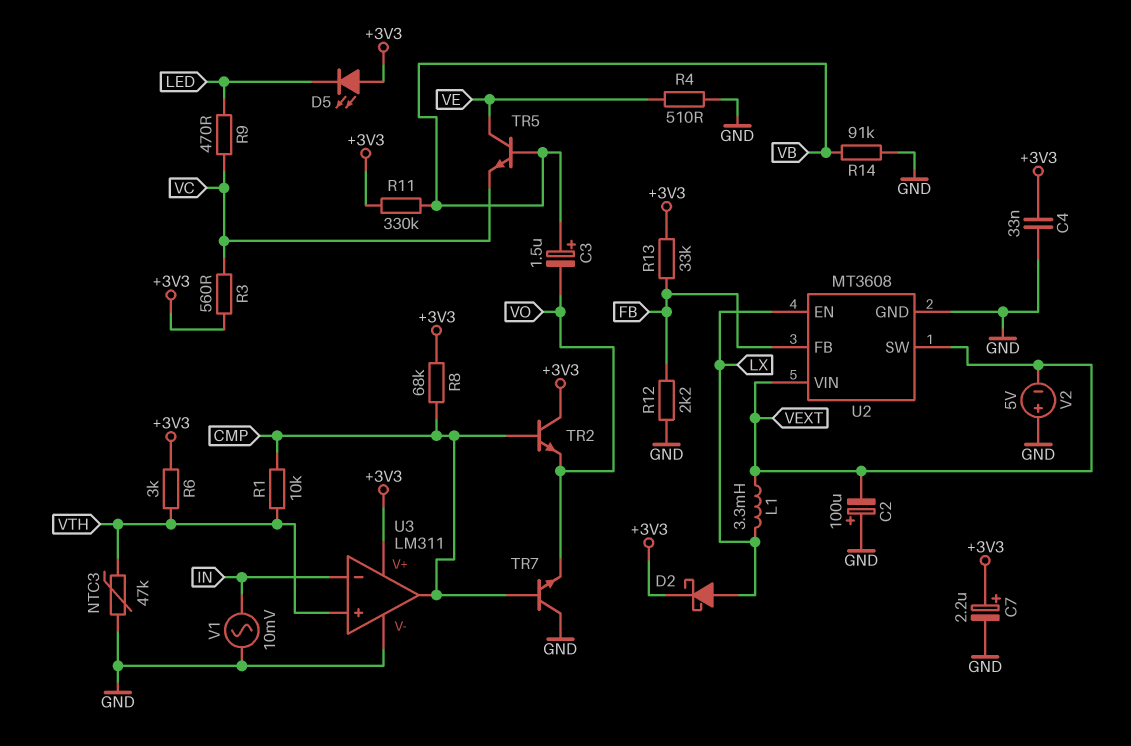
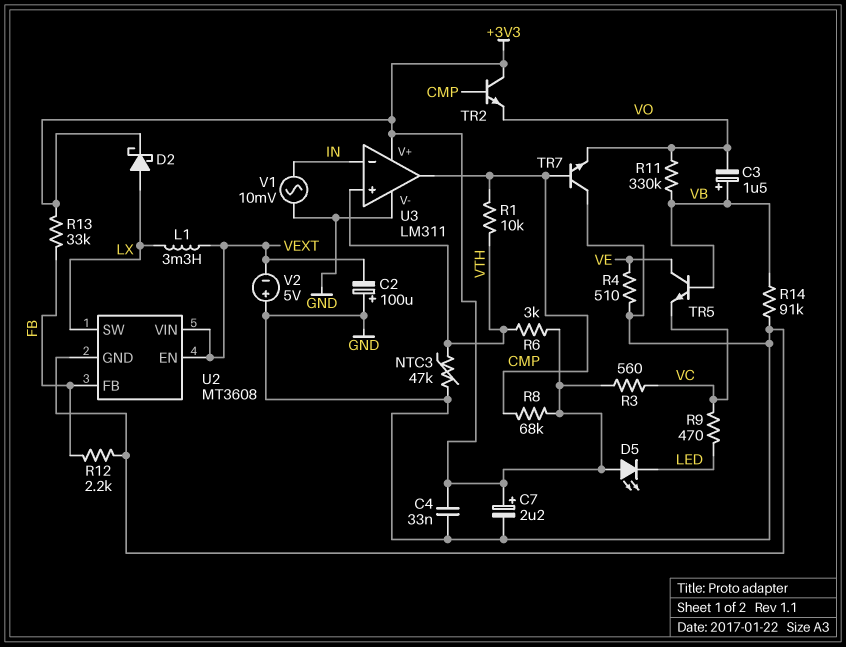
R11: 330k (+3V3, VB) -> 330k (VB, VO)
U2 pin EN: LX -> VEXT
U2 pin SW: VEXT -> LX

